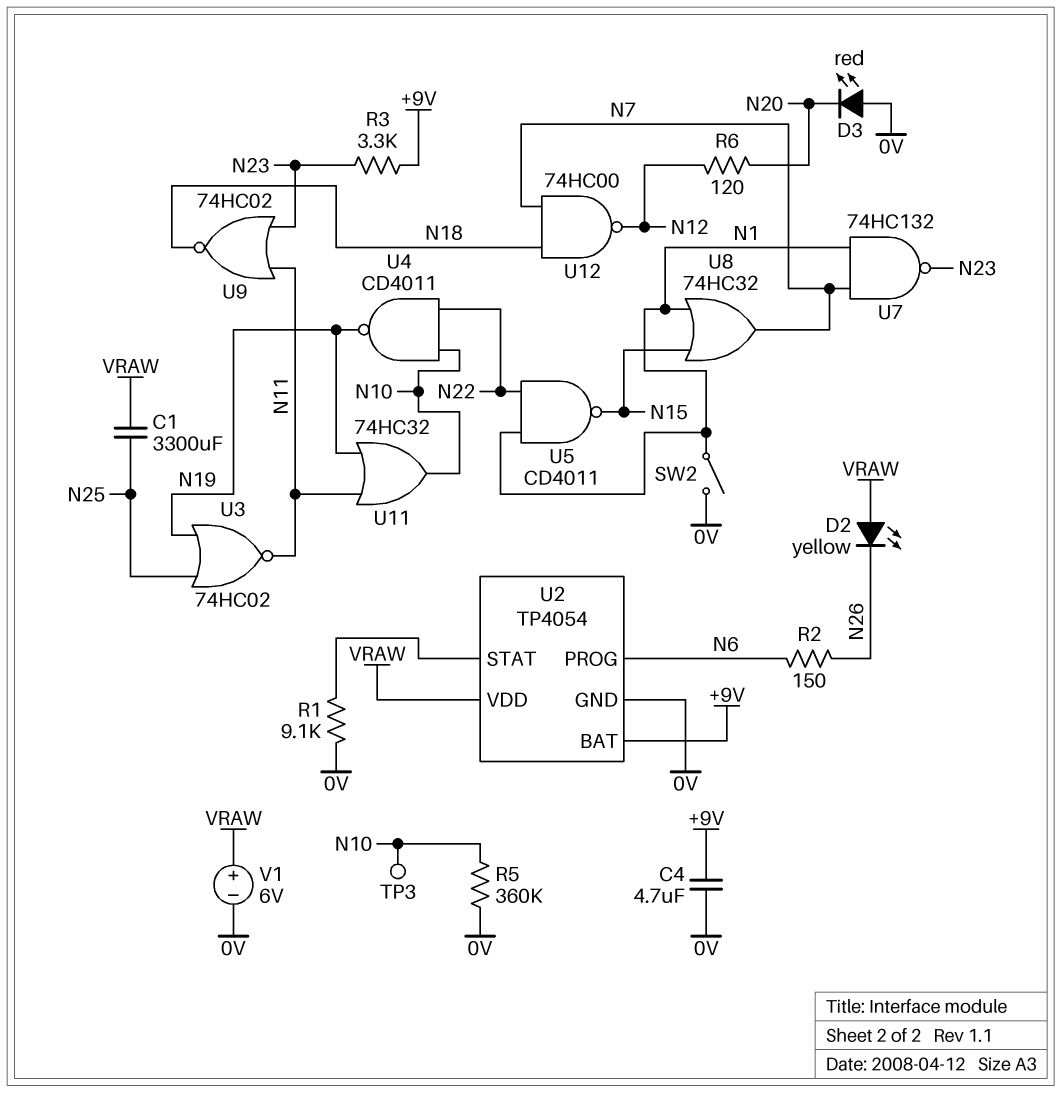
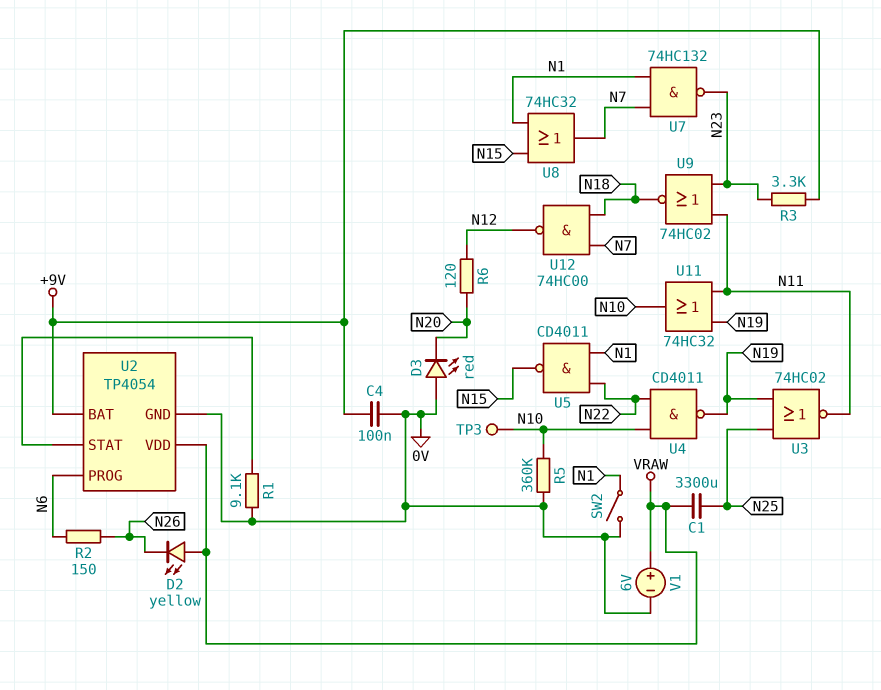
C4: 4.7uF (+9V, 0V) -> 100nF (+9V, 0V)

